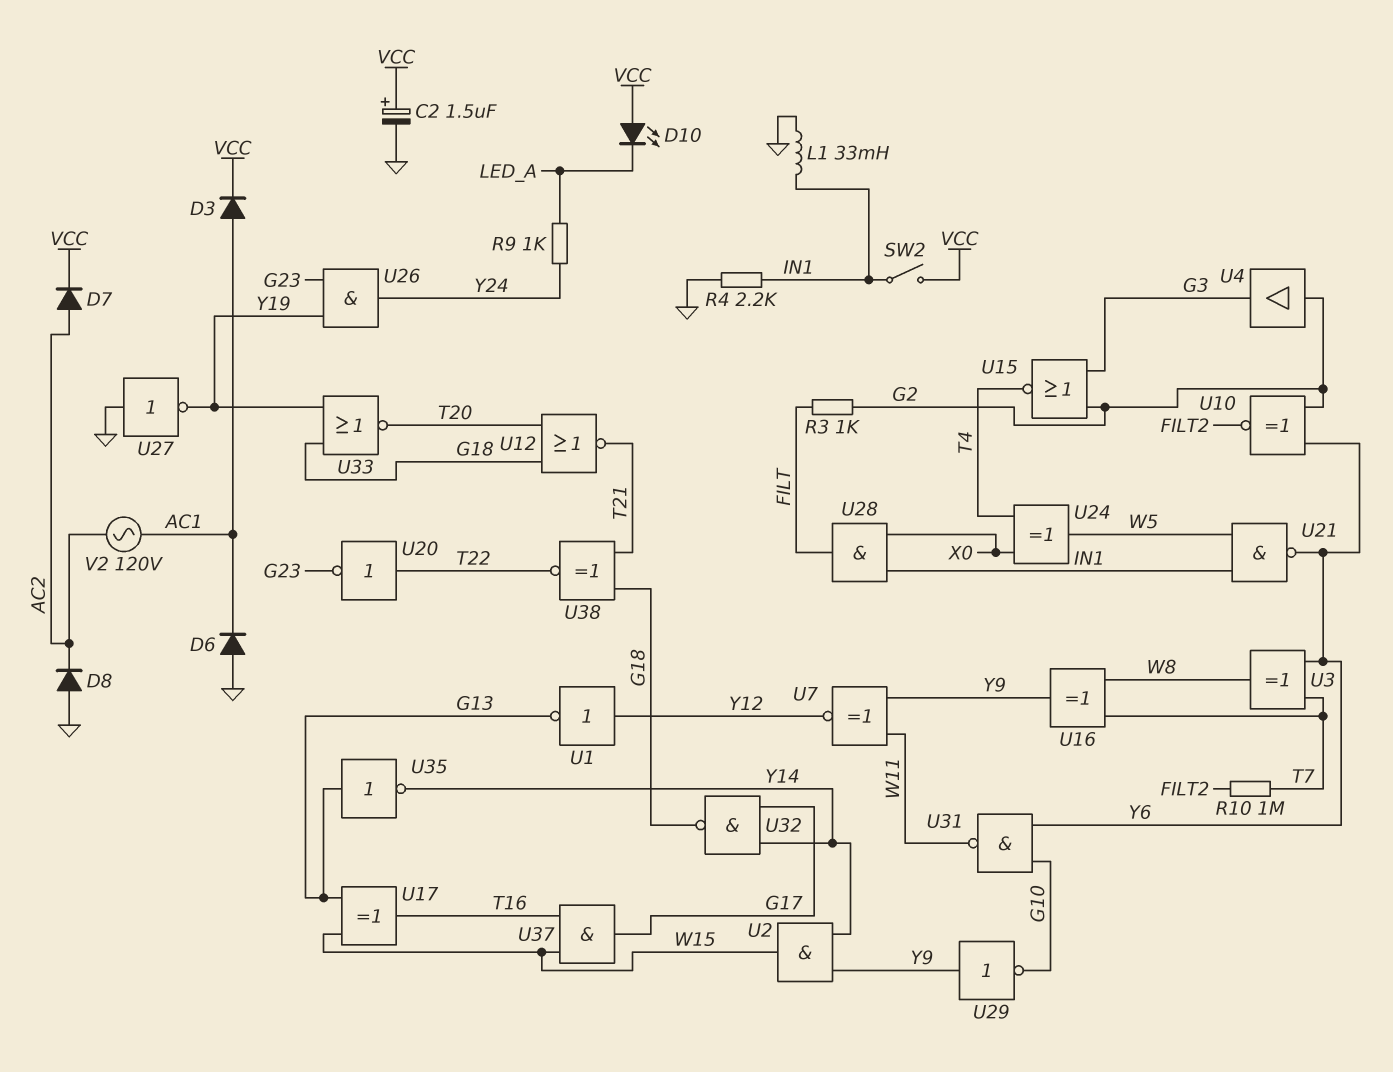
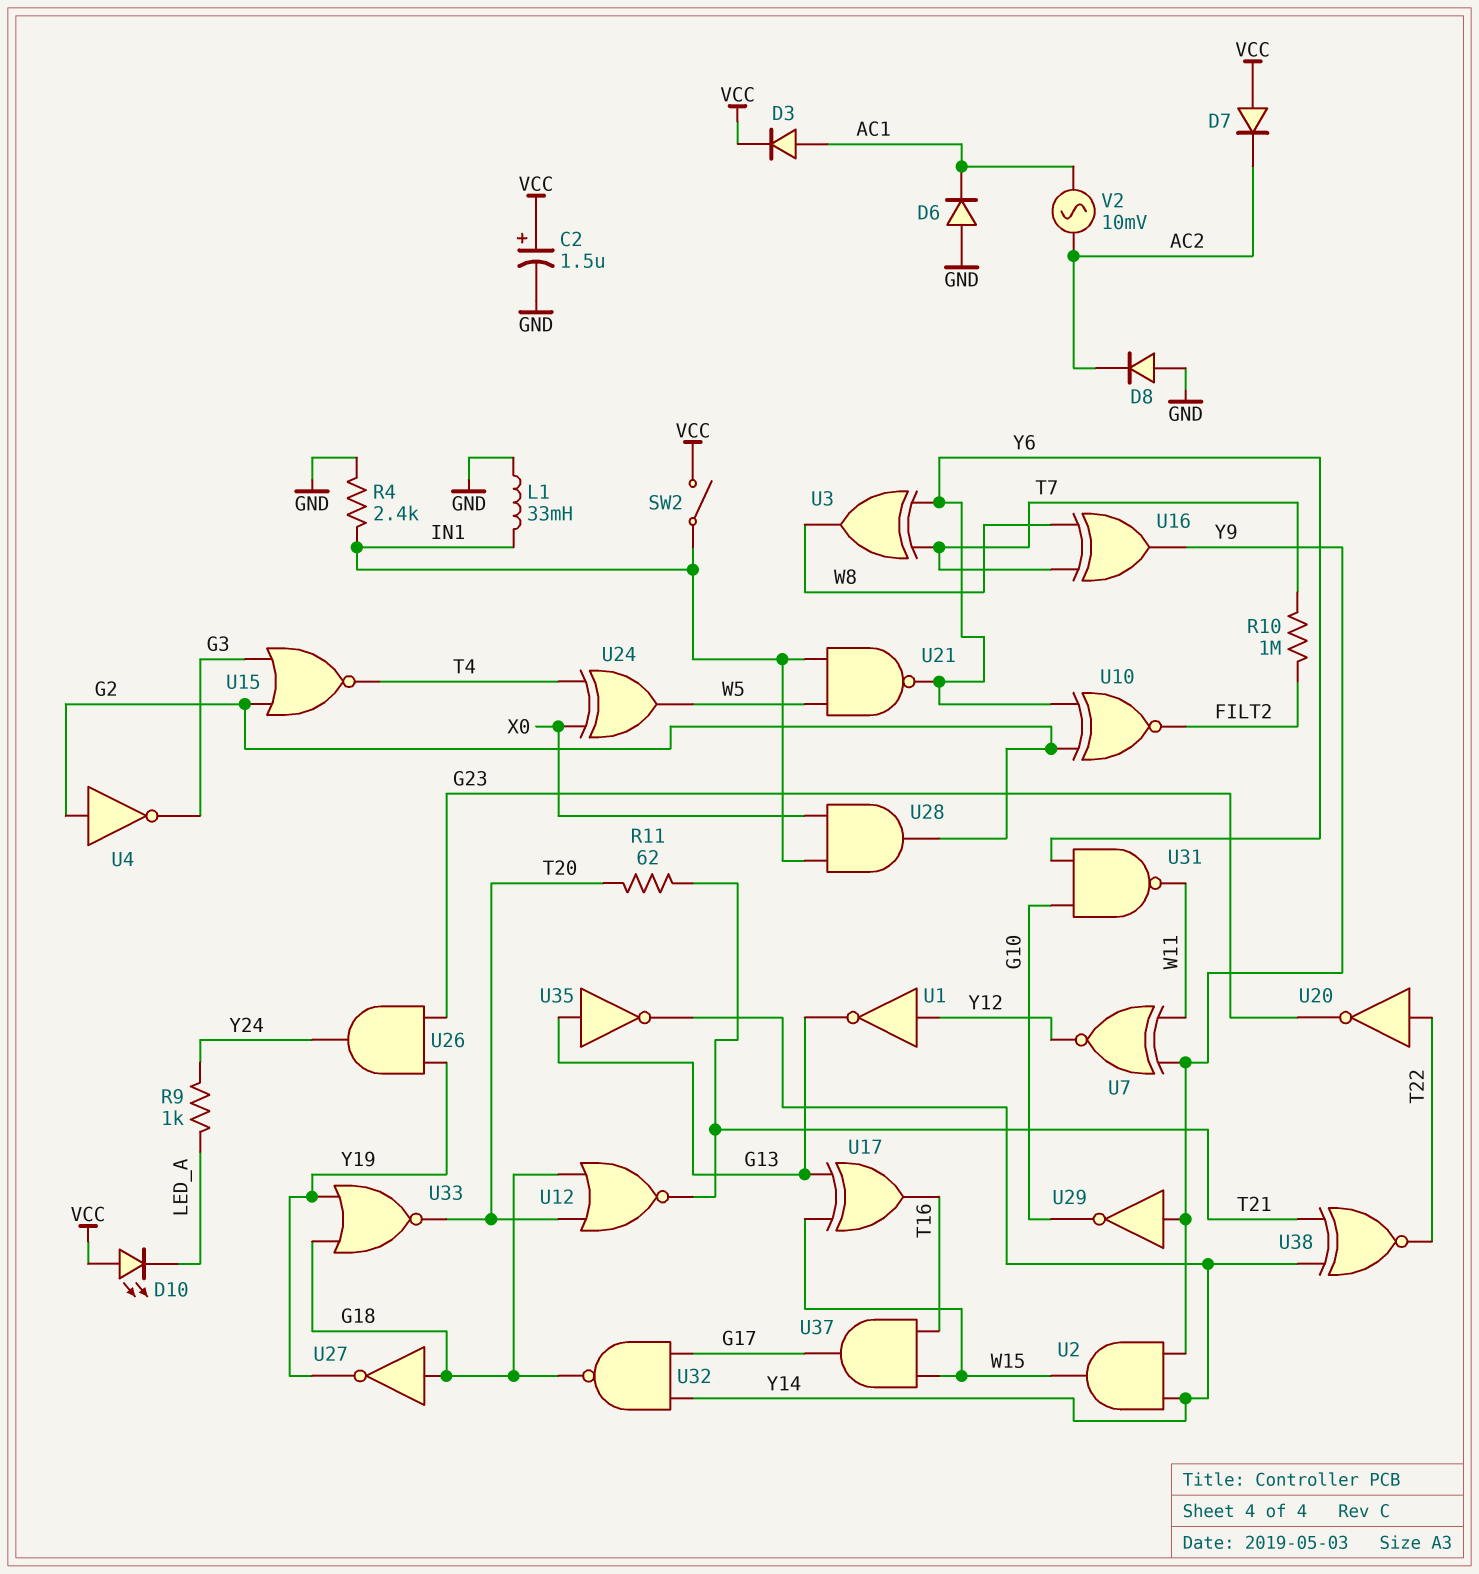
D7: diode (A AC2, K VCC) -> diode (A VCC, K AC2)
R3: 1k (FILT, G2) -> none
R4: 2.2k (GND, IN1) -> 2.4k (GND, IN1)
R11: none -> 62 (T20, T21)
U4: buffer (in G2, out G3) -> NOT (in G2, out G3)
U27: NOT (in GND, out Y19) -> NOT (in G18, out Y19)
U28: AND (in IN1, in X0, out FILT) -> AND (in IN1, in X0, out G2)
U38: XNOR (in G18, in T21, out T22) -> XNOR (in T21, in Y14, out T22)
V2: AC 120V (AC1, AC2) -> AC 10mV (AC1, AC2)

